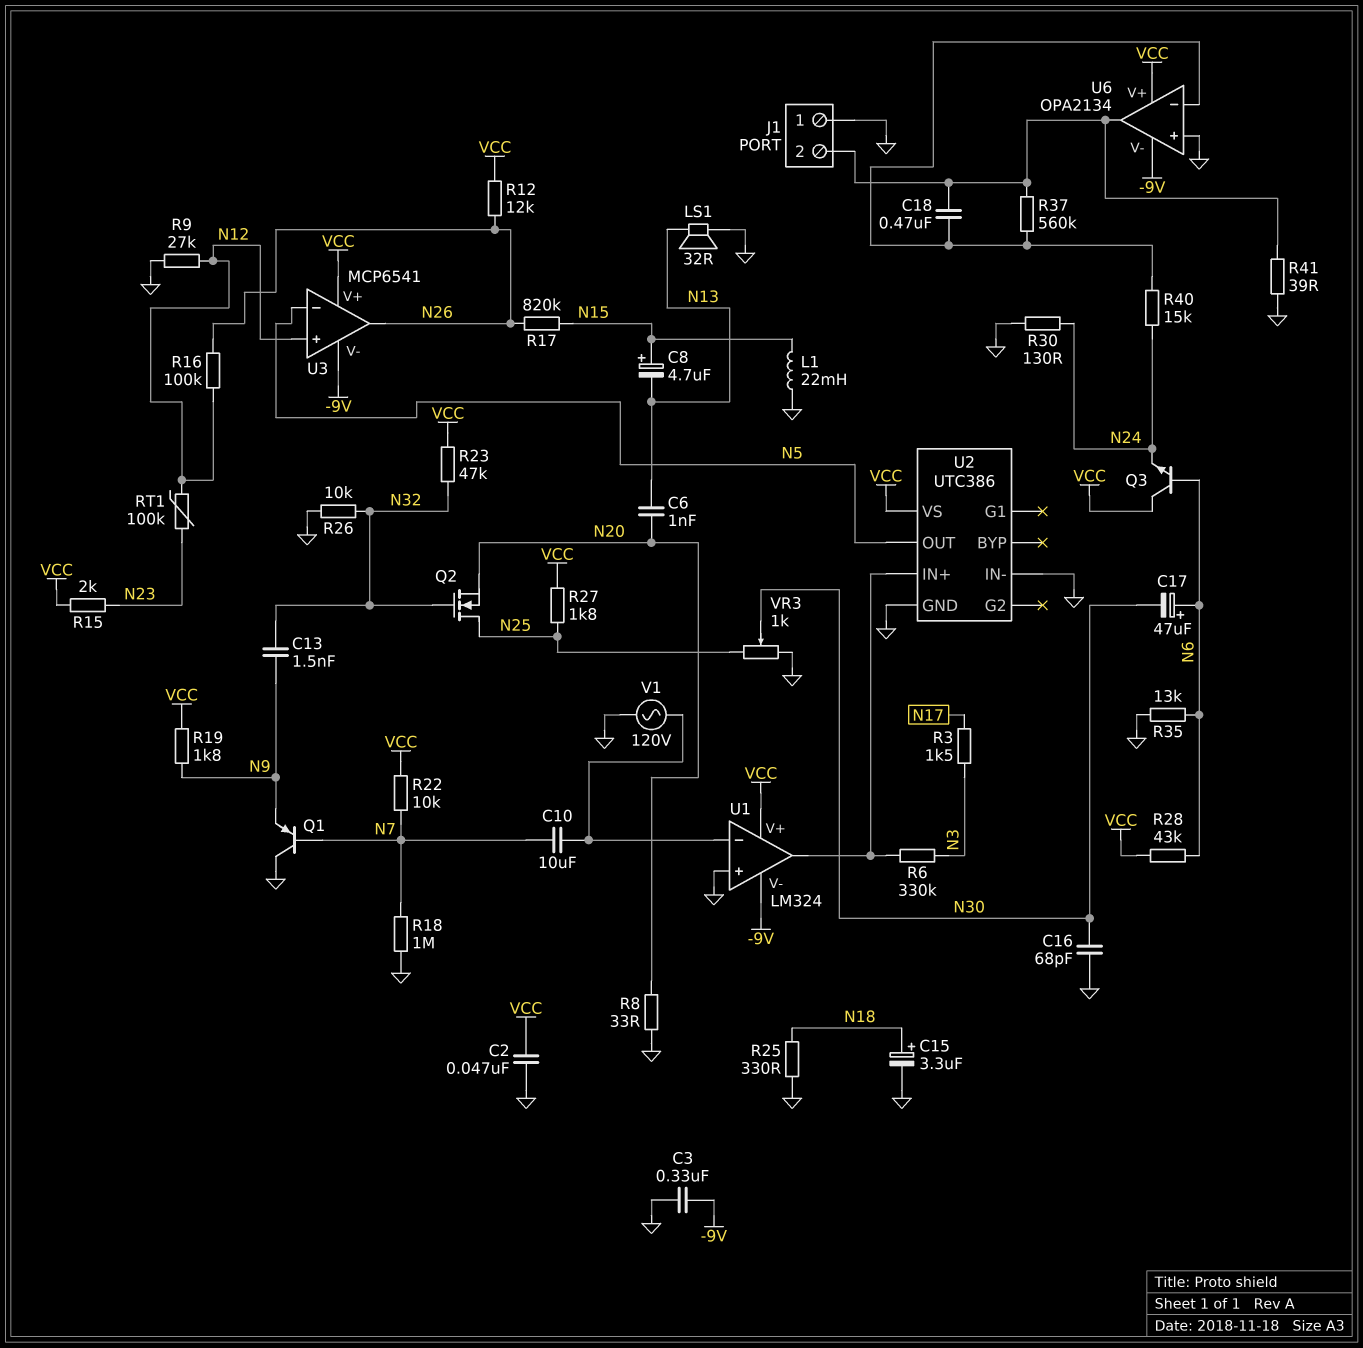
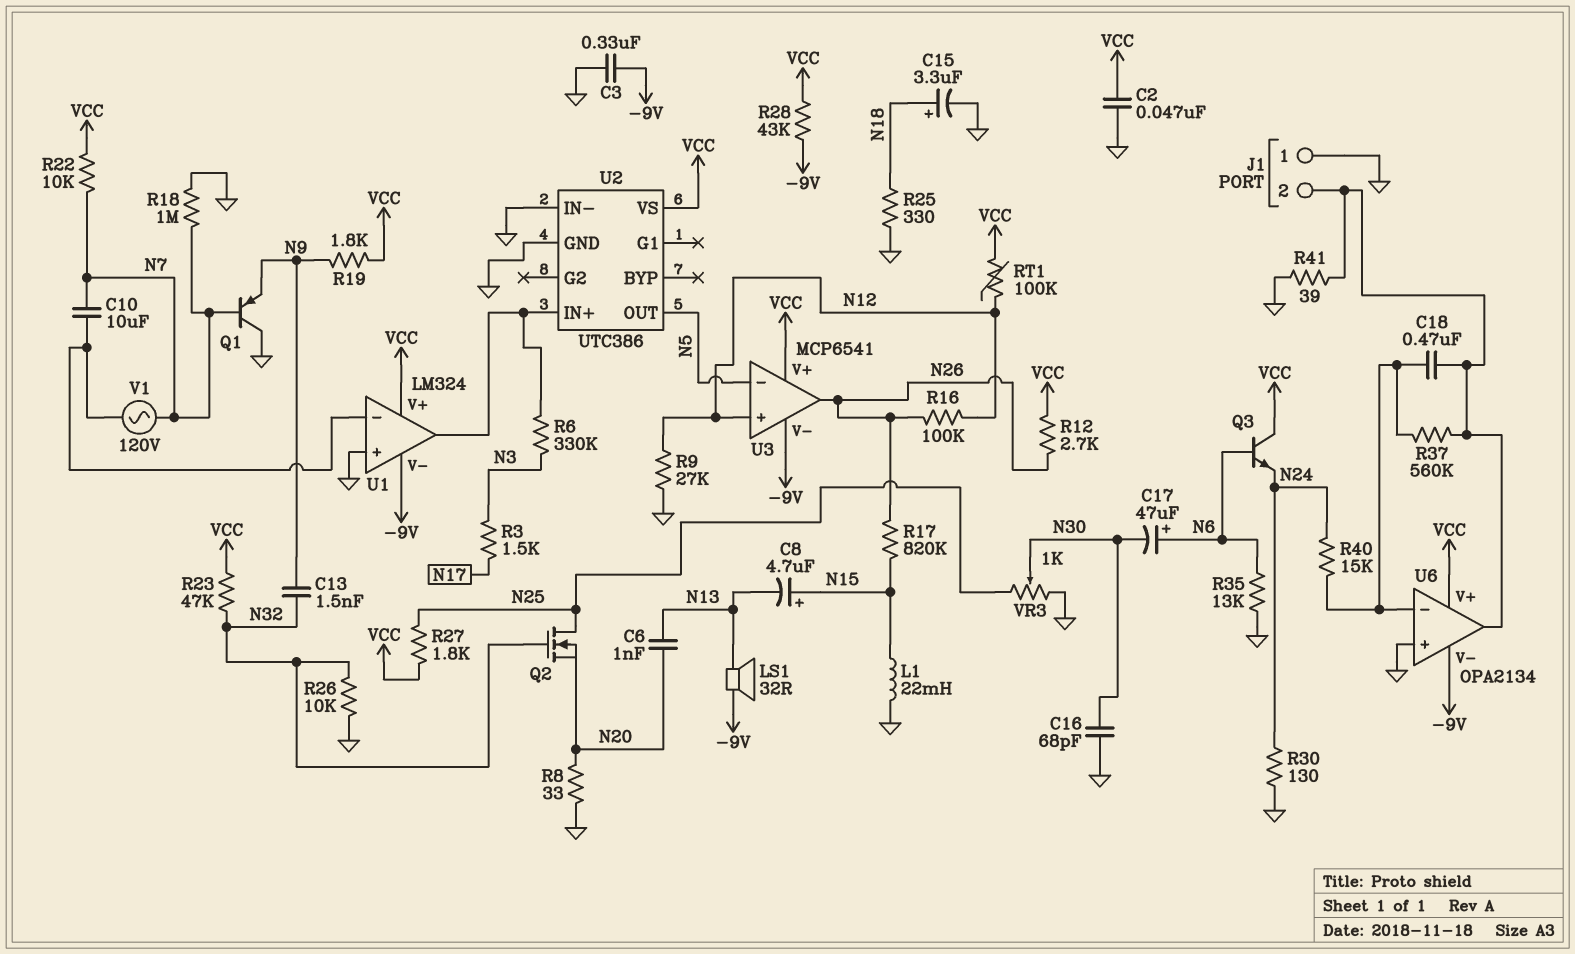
LS1: speaker 32R (GND, N13) -> speaker 32R (-9V, N13)
R12: 12k (N26, VCC) -> 2.7k (N26, VCC)
R15: 2k (N23, VCC) -> none
R28: 43k (N6, VCC) -> 43k (-9V, VCC)
RT1: 100k (N12, N23) -> 100k (N12, VCC)
V1: AC 120V (GND, U1/in-) -> AC 120V (N7, U1/in-)

